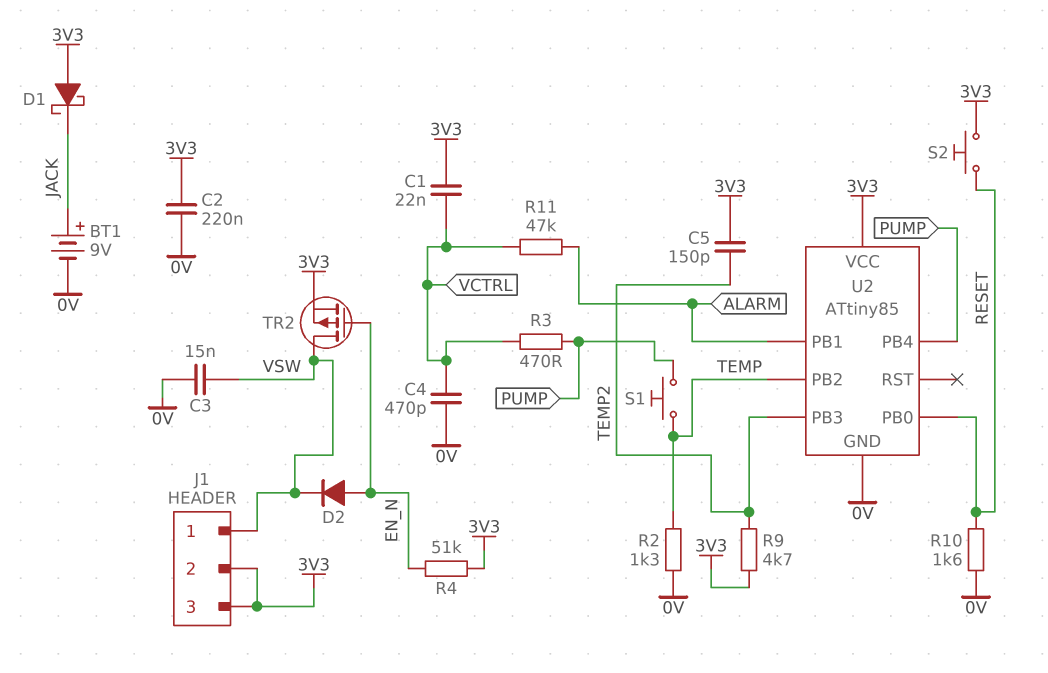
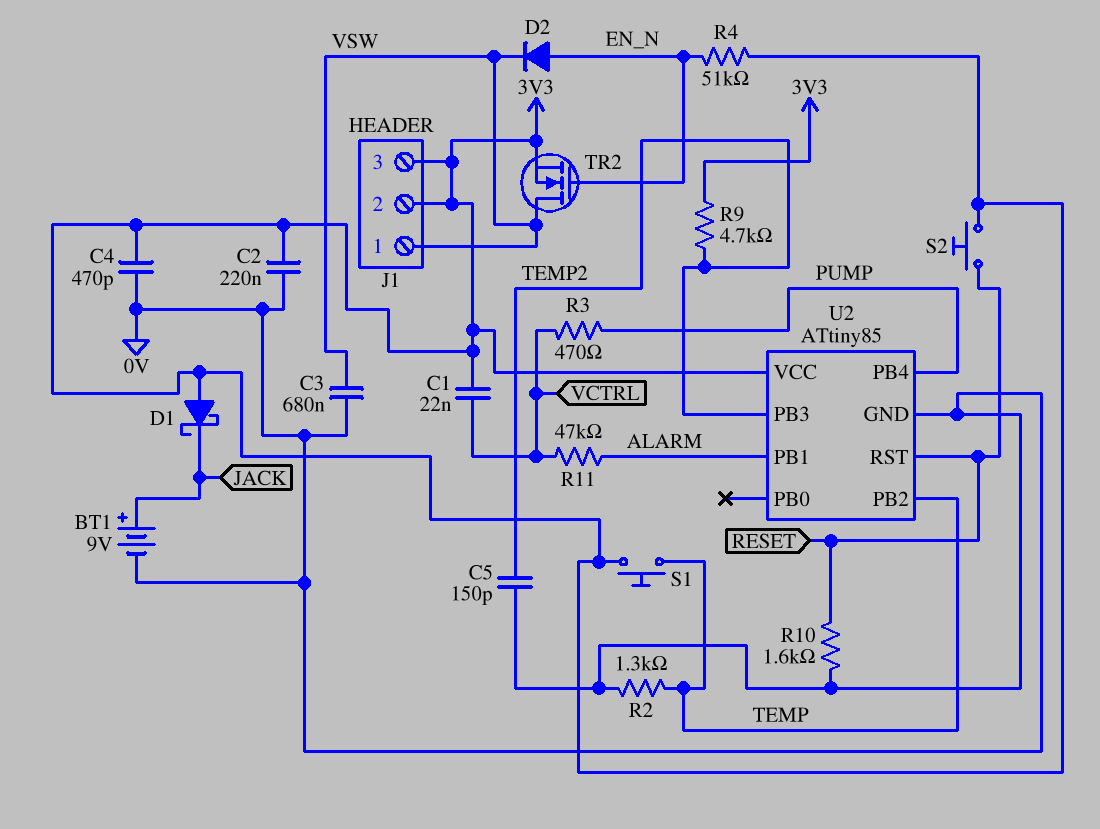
C3: 15nF (0V, VSW) -> 680nF (0V, VSW)
C4: 470pF (0V, VCTRL) -> 470pF (0V, 3V3)
C5: 150pF (3V3, TEMP2) -> 150pF (0V, TEMP2)
S1: button (PUMP, TEMP) -> button (3V3, TEMP)
TR2: PMOS (G EN_N, D VSW, S 3V3) -> NMOS (G EN_N, D VSW, S 3V3)
U2 pin PB0: RESET -> none
U2 pin RST: none -> RESET

